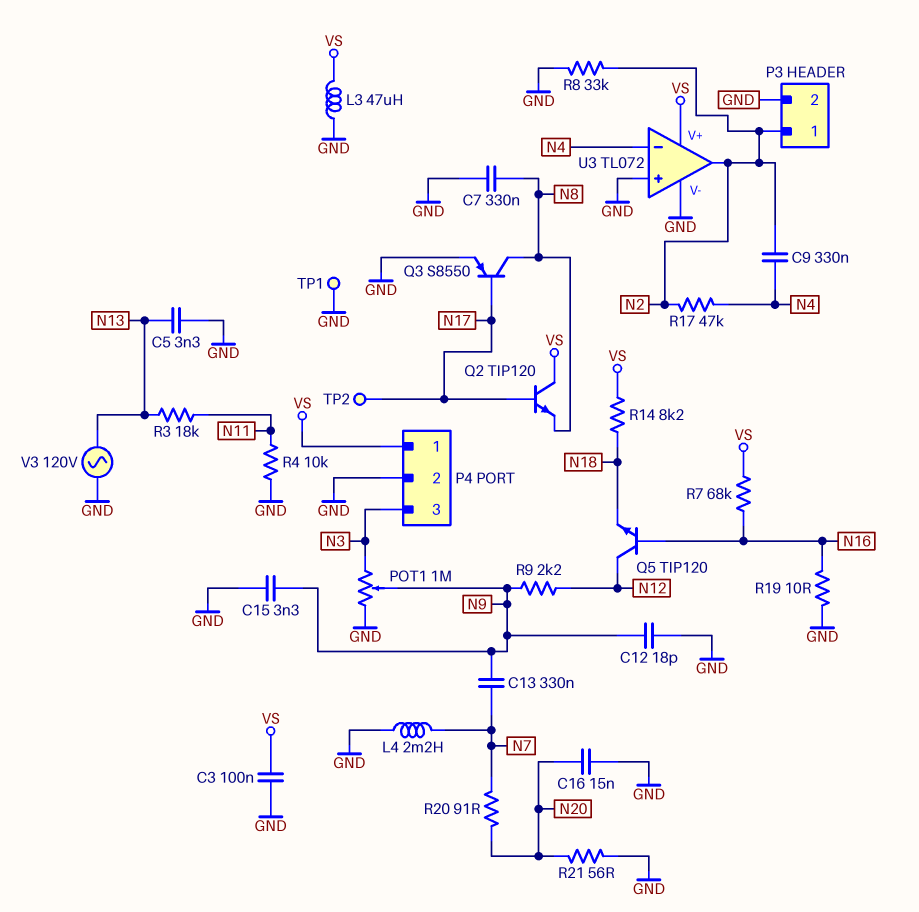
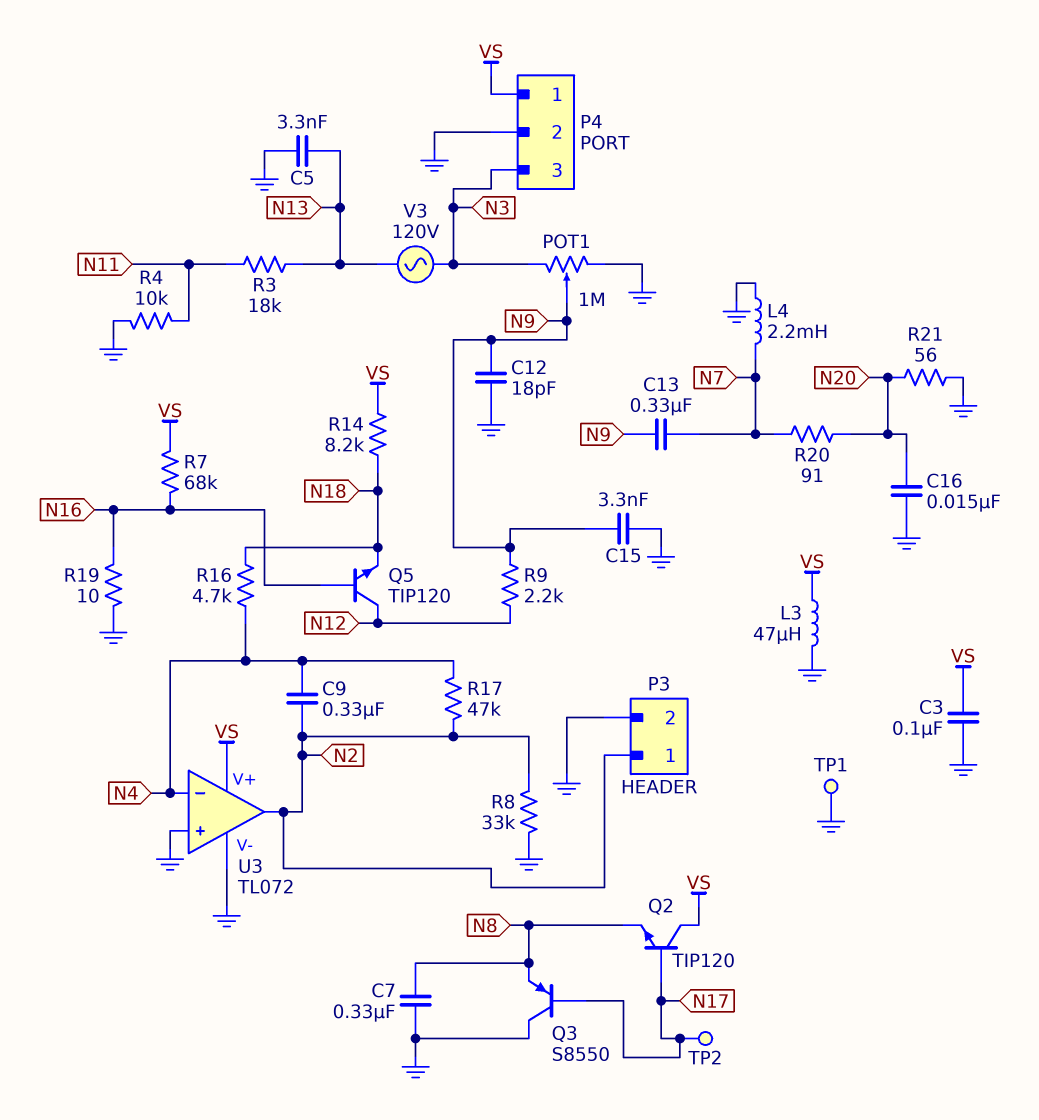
Q3: PNP S8550 (B N17, C N8, E GND) -> PNP S8550 (B N17, C GND, E N8)
R16: none -> 4.7k (N4, N18)
V3: AC 120V (GND, N13) -> AC 120V (N3, N13)

